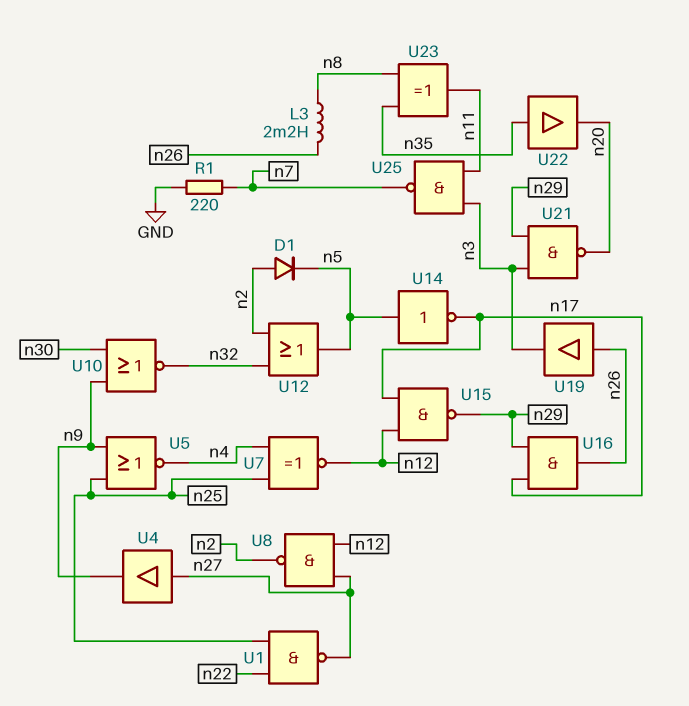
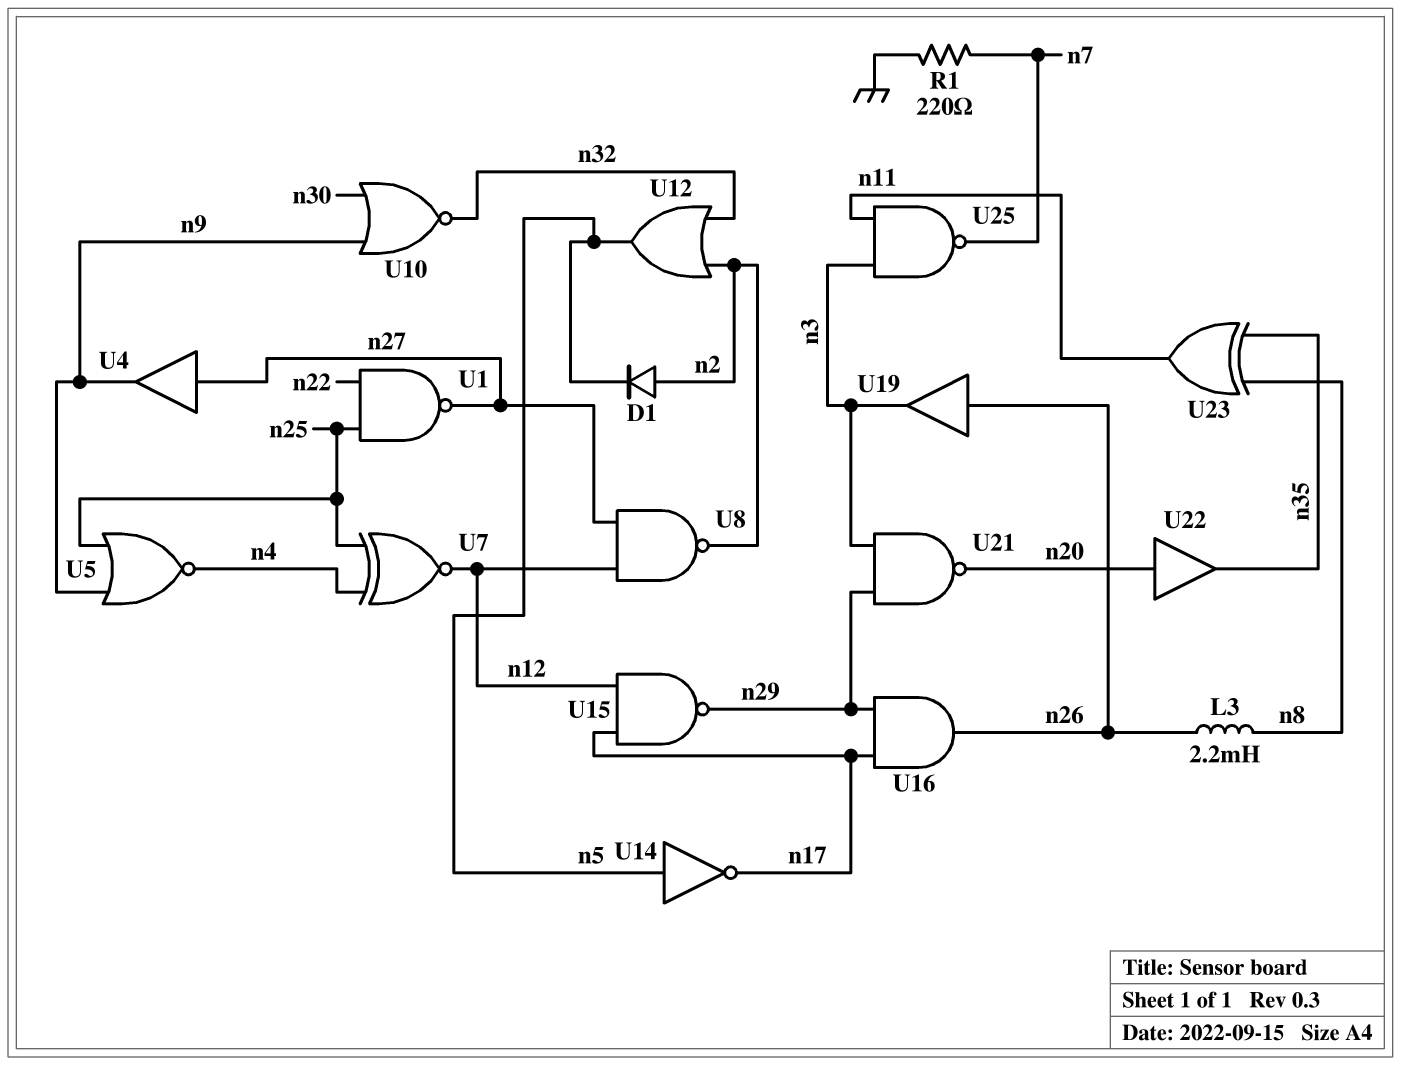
U22: buffer (in n35, out n20) -> buffer (in n20, out n35)

